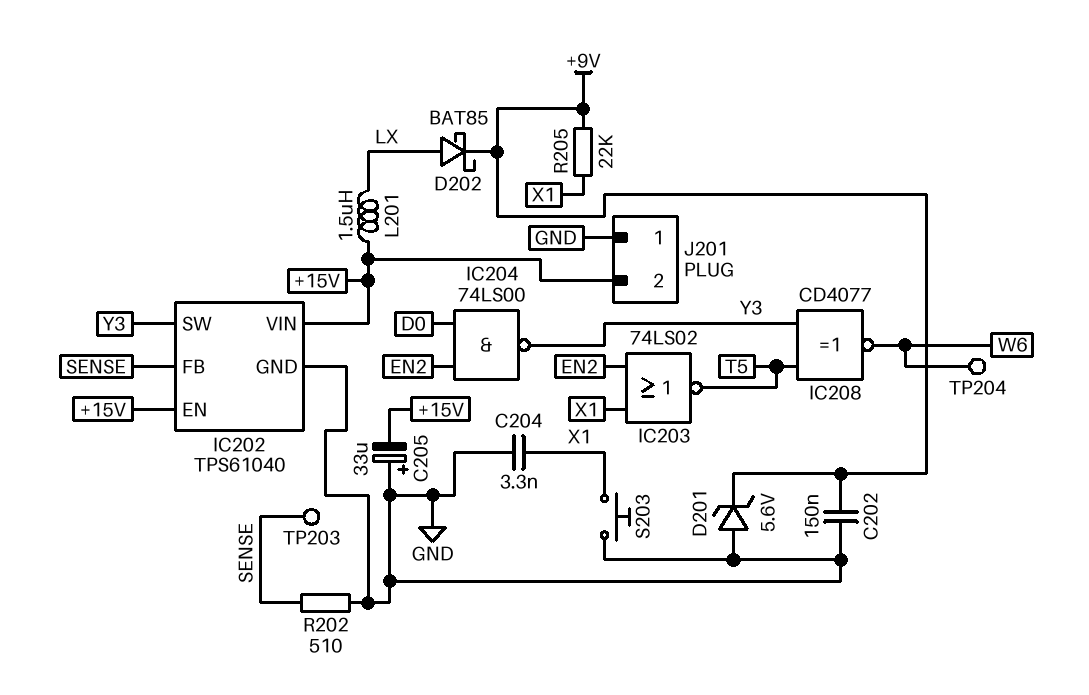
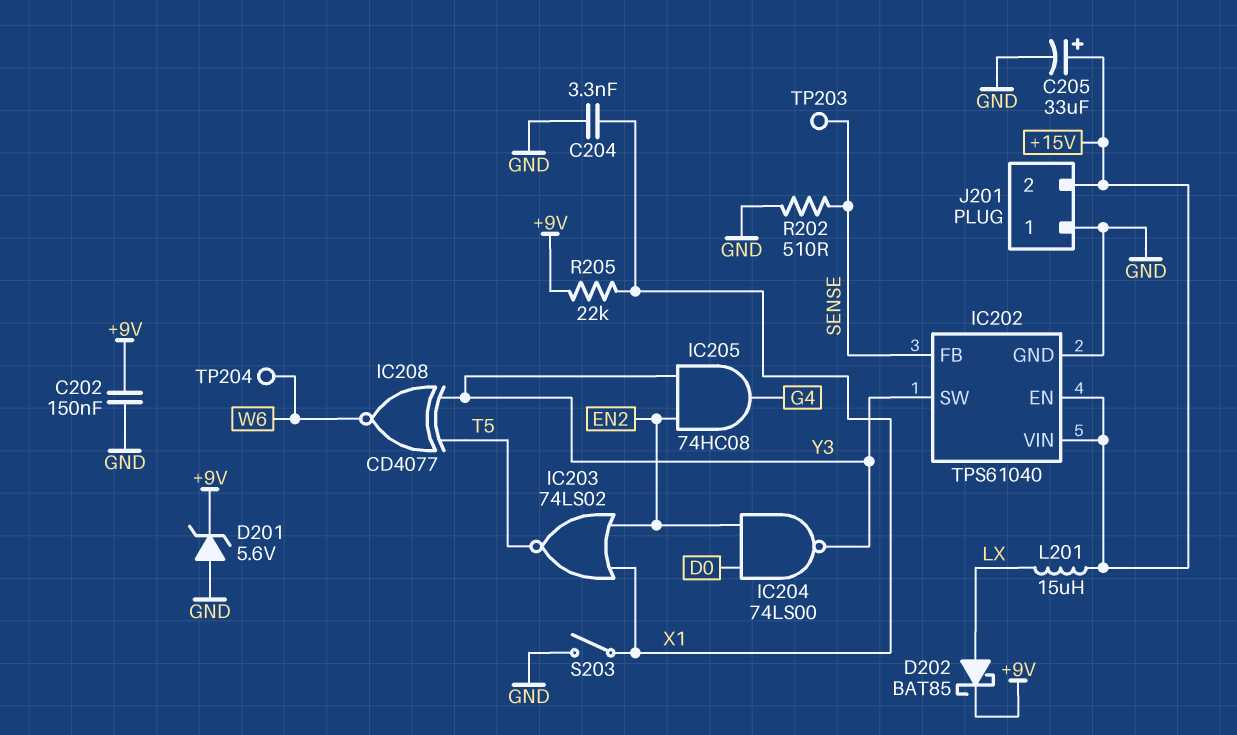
C205: 33uF (plus GND, minus +15V) -> 33uF (plus +15V, minus GND)
IC205: none -> AND 74HC08 (in EN2, in Y3, out G4)
L201: 1.5uH (+15V, LX) -> 15uH (+15V, LX)
S203: button (GND, X1) -> switch (GND, X1)

